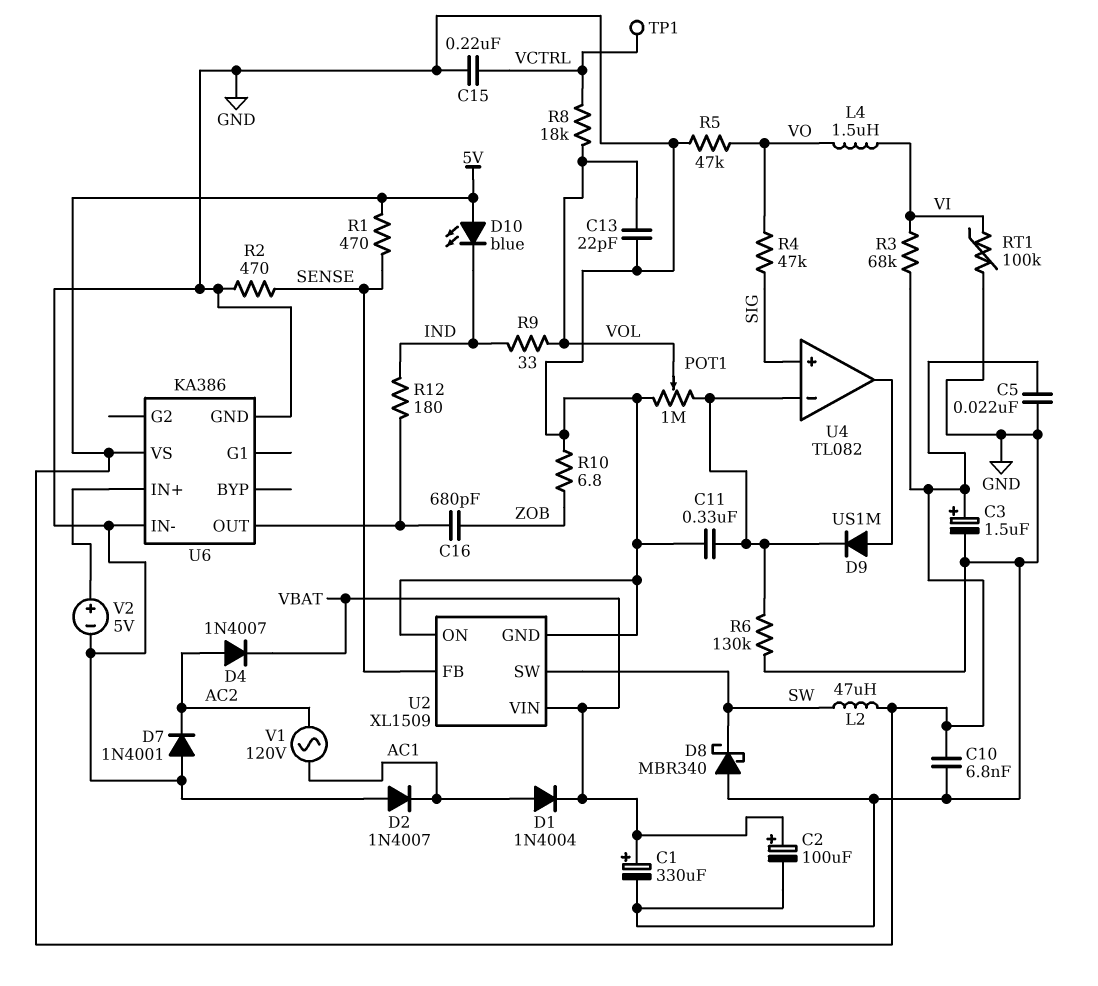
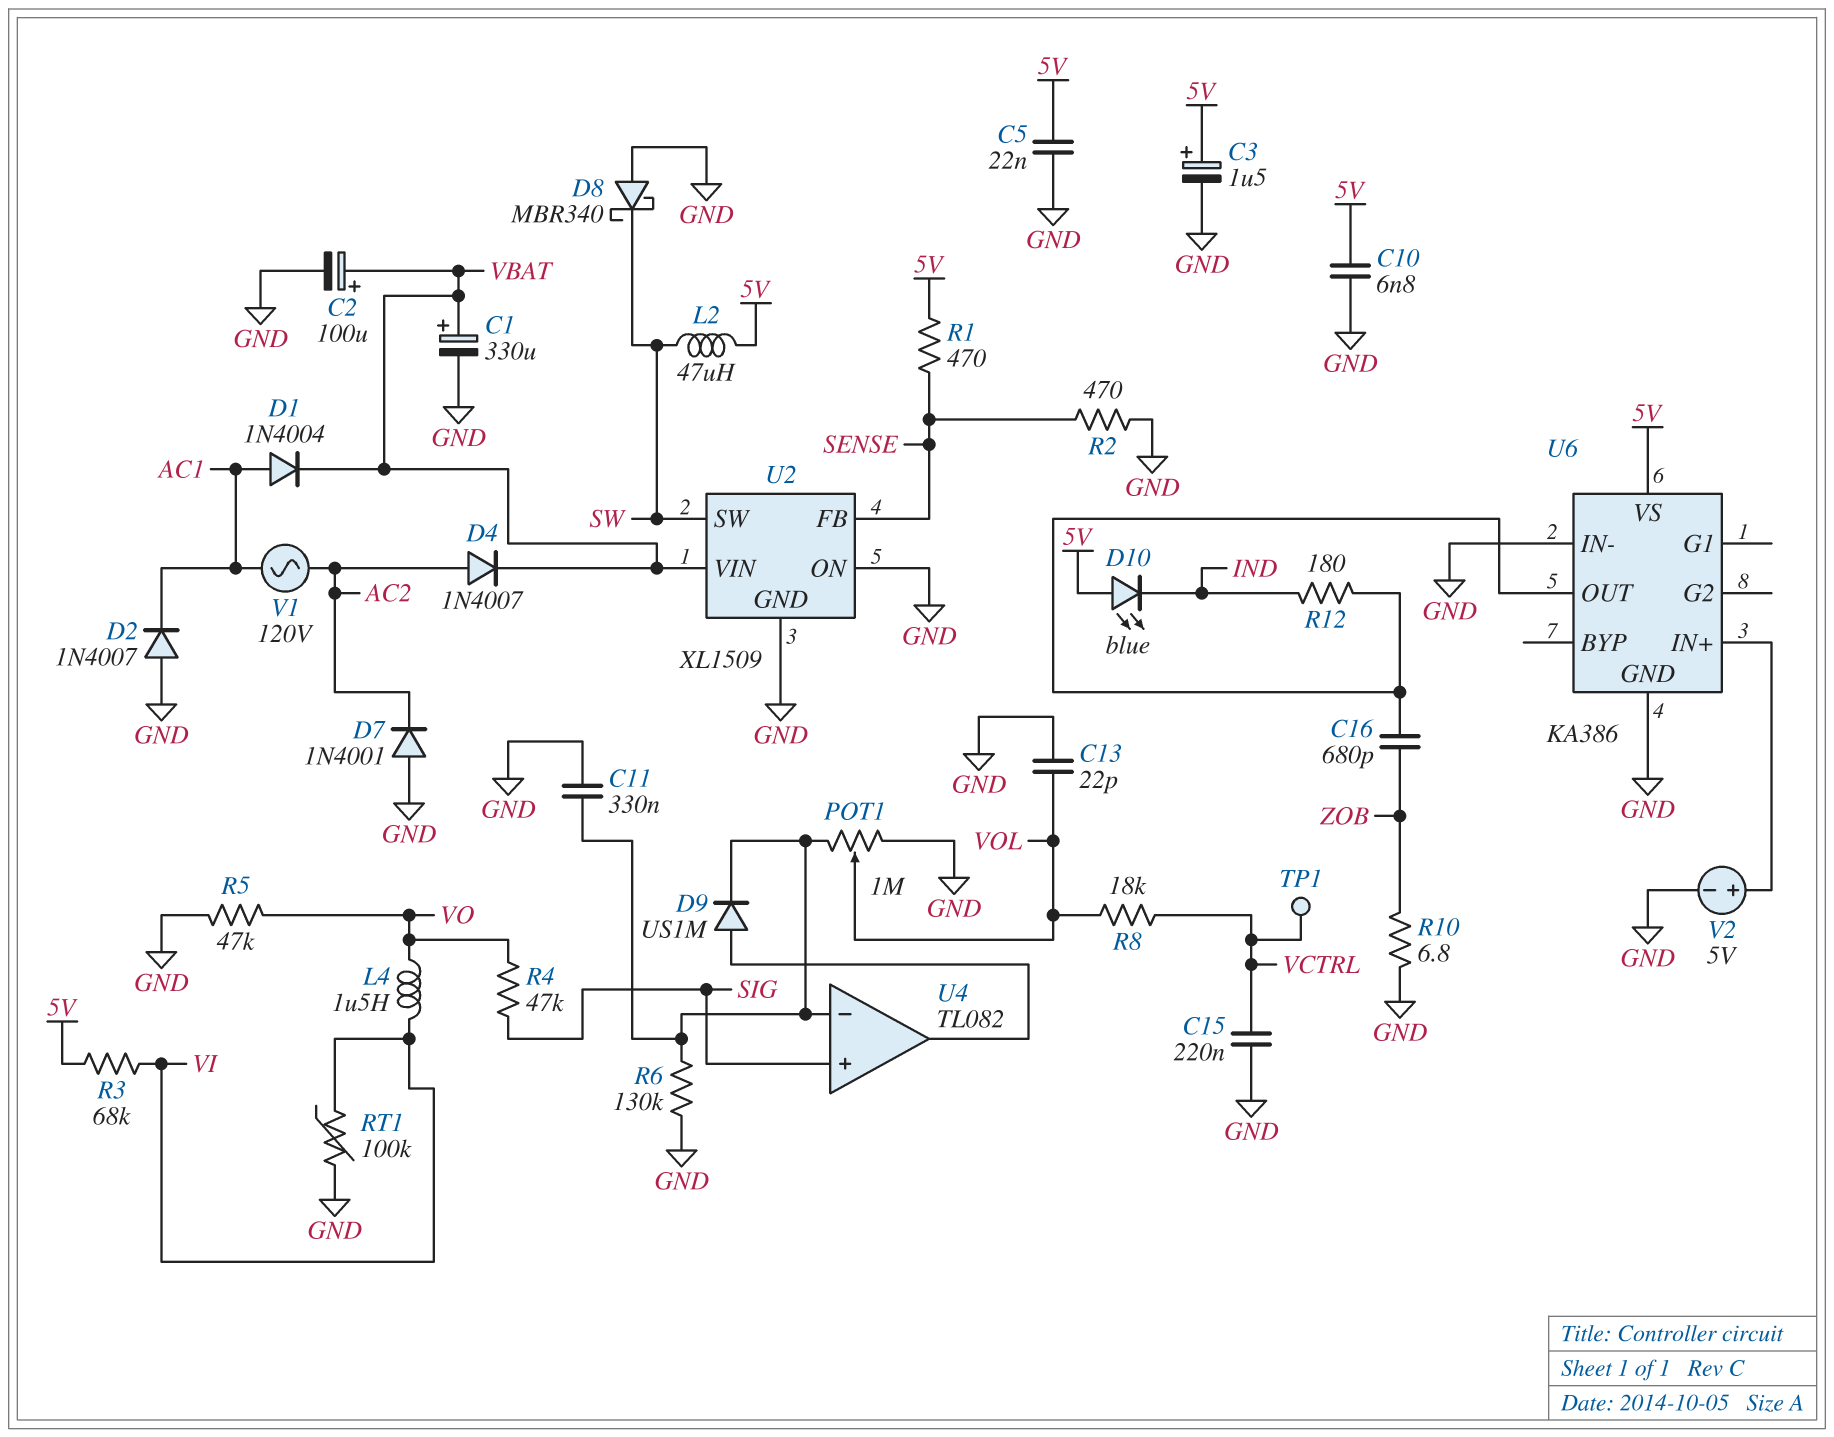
R9: 33 (IND, VOL) -> none

